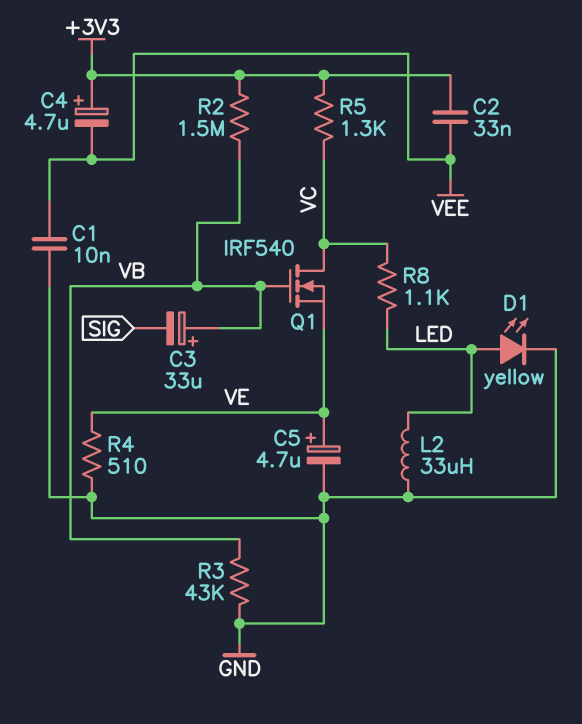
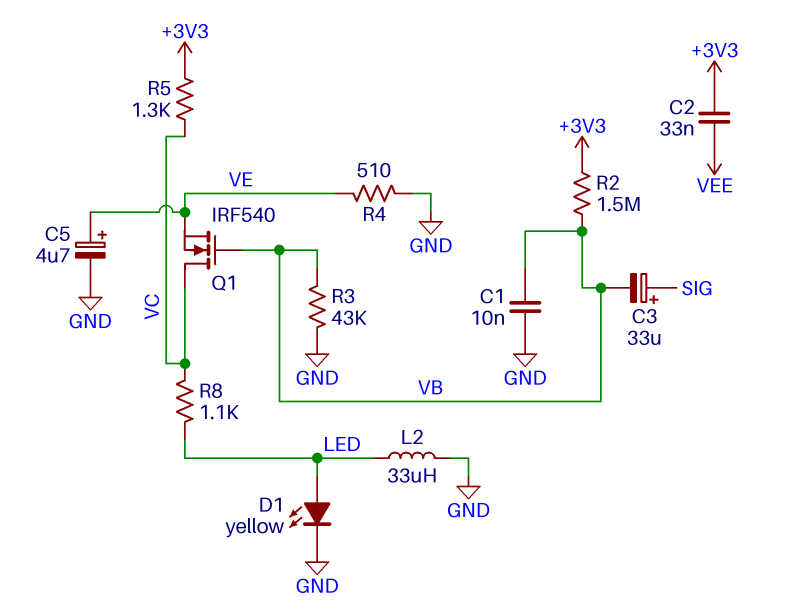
C1: 10nF (GND, VEE) -> 10nF (GND, VB)
C3: 33uF (plus VB, minus SIG) -> 33uF (plus SIG, minus VB)
C4: 4.7uF (plus +3V3, minus VEE) -> none

